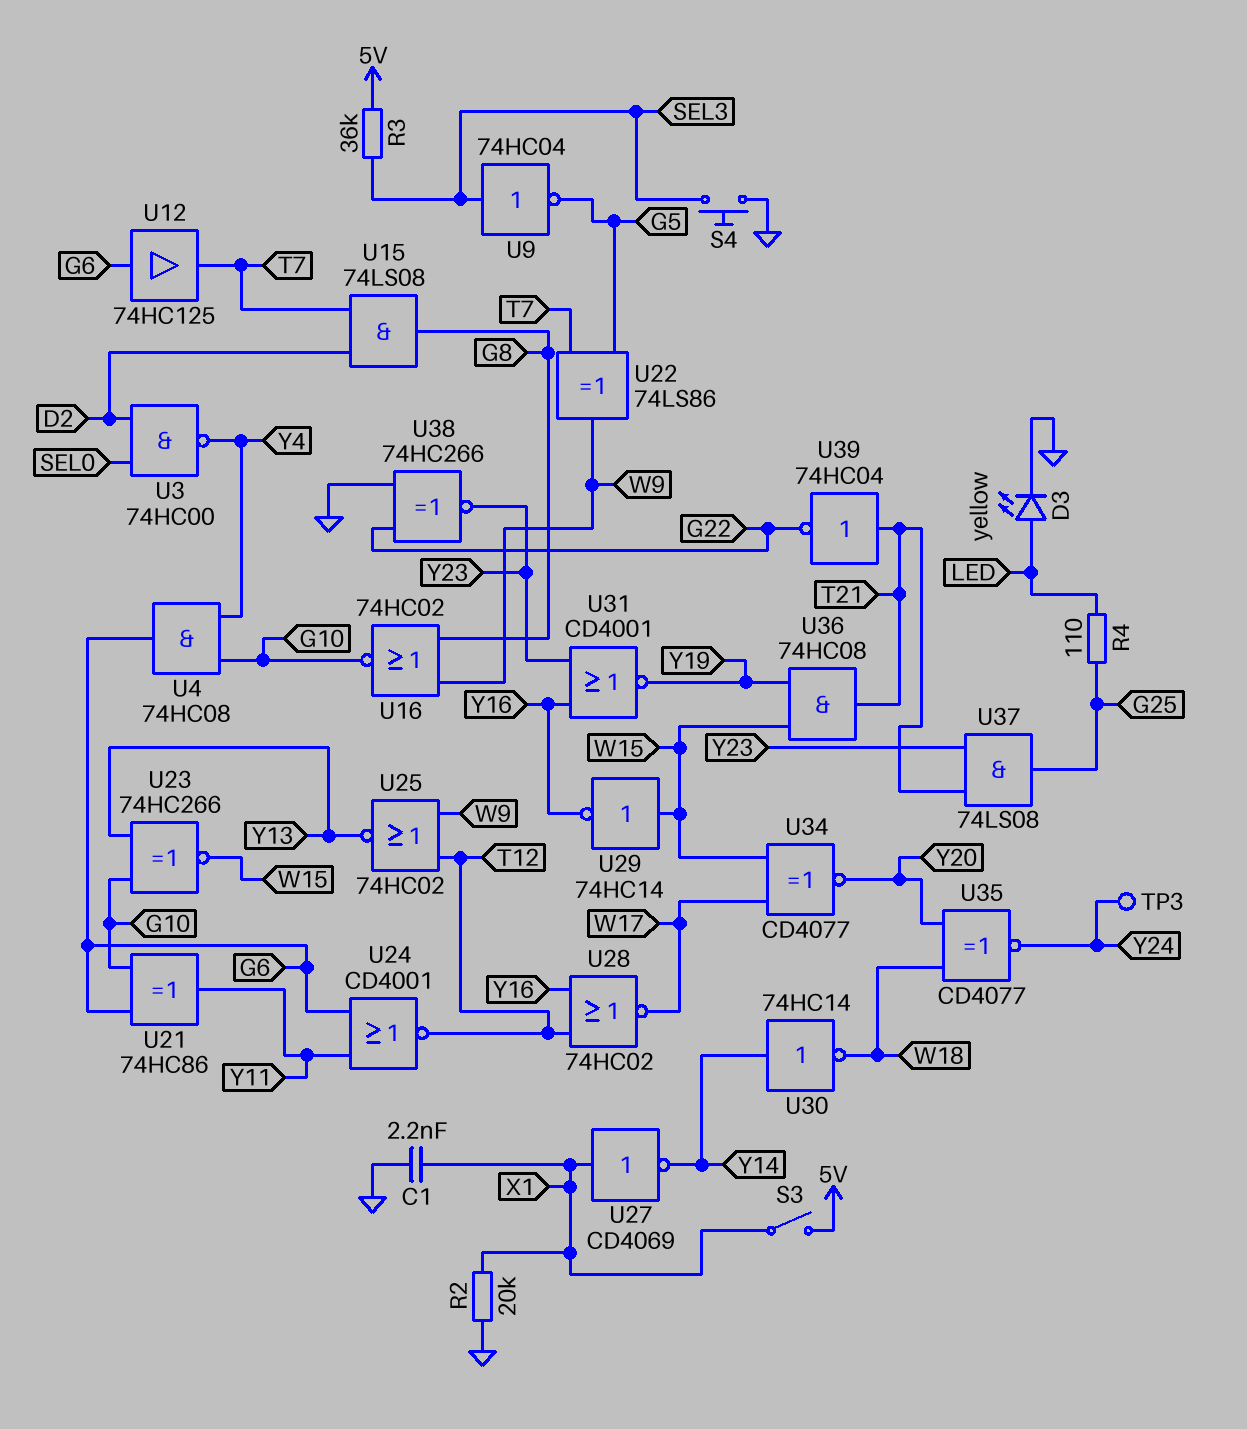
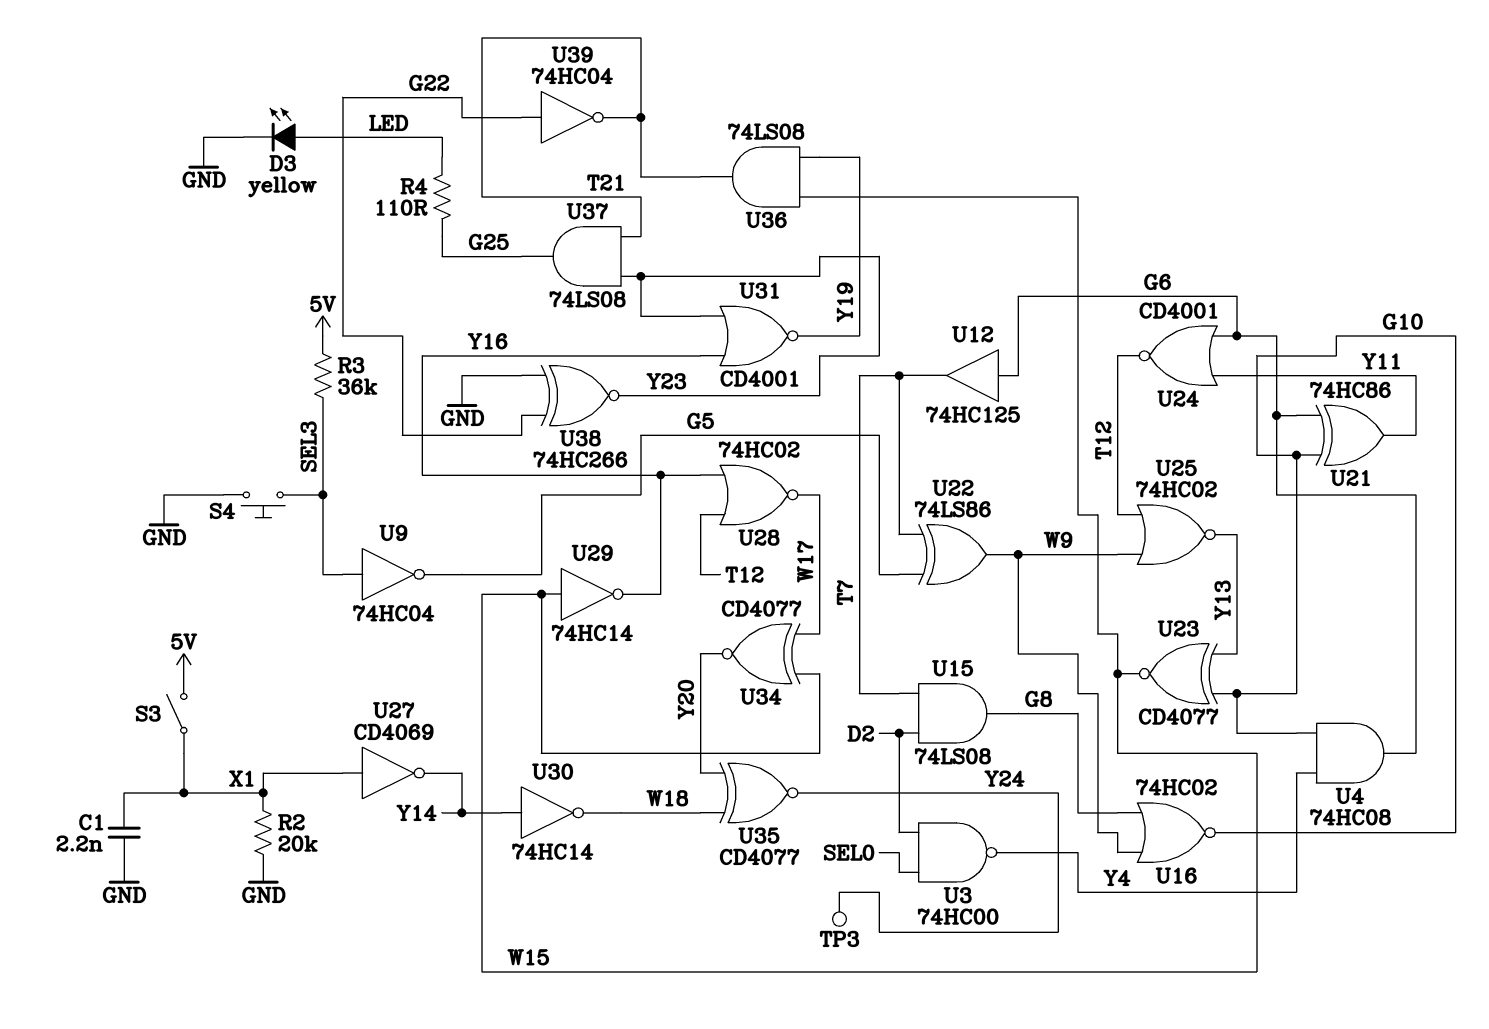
U23: XNOR 74HC266 (in G10, in Y13, out W15) -> XNOR CD4077 (in G10, in Y13, out W15)
U36: AND 74HC08 (in W15, in Y19, out T21) -> AND 74LS08 (in W15, in Y19, out T21)
U39: NOT 74HC04 (in T21, out G22) -> NOT 74HC04 (in G22, out T21)

